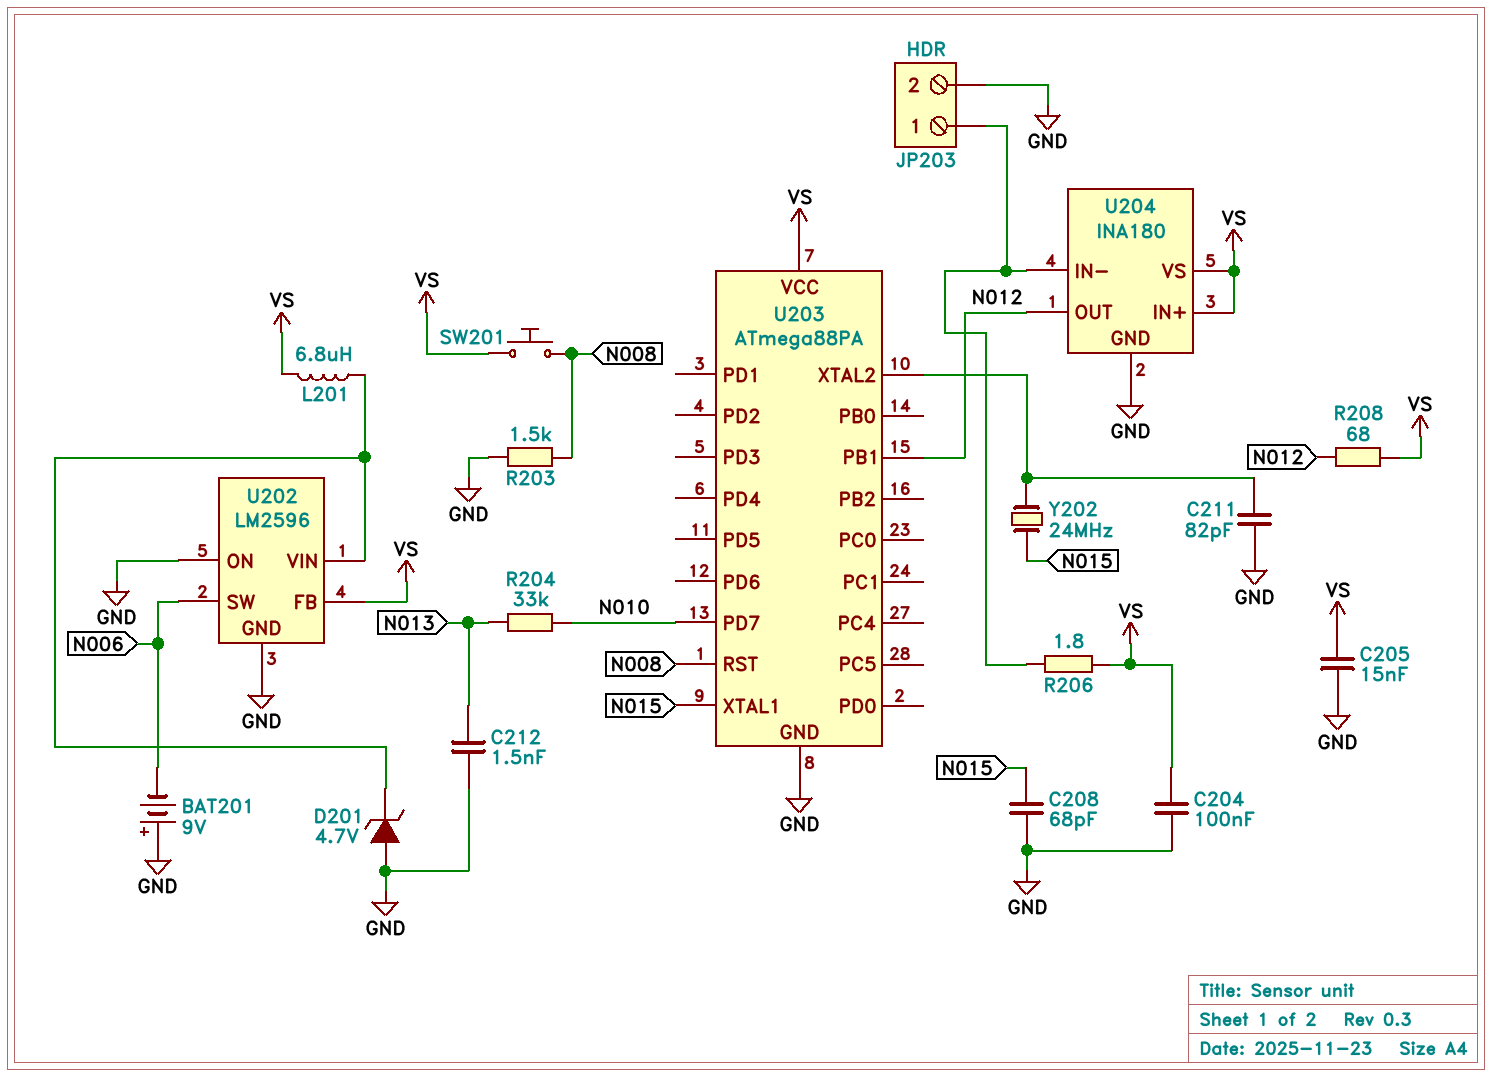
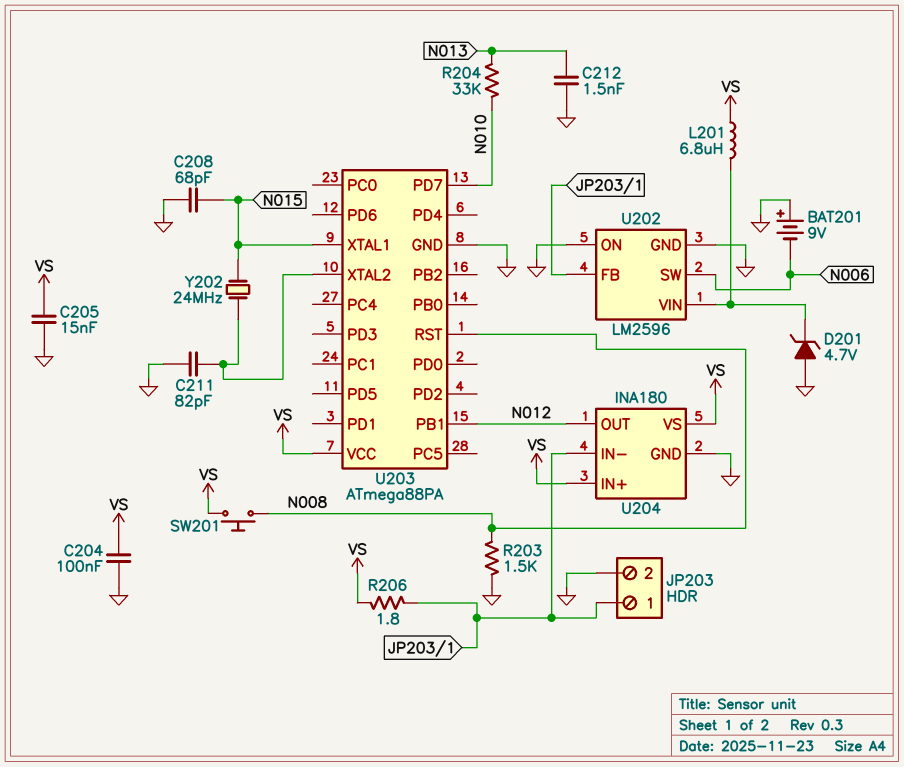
R208: 68 (N012, VS) -> none
U202 pin FB: VS -> JP203/1

